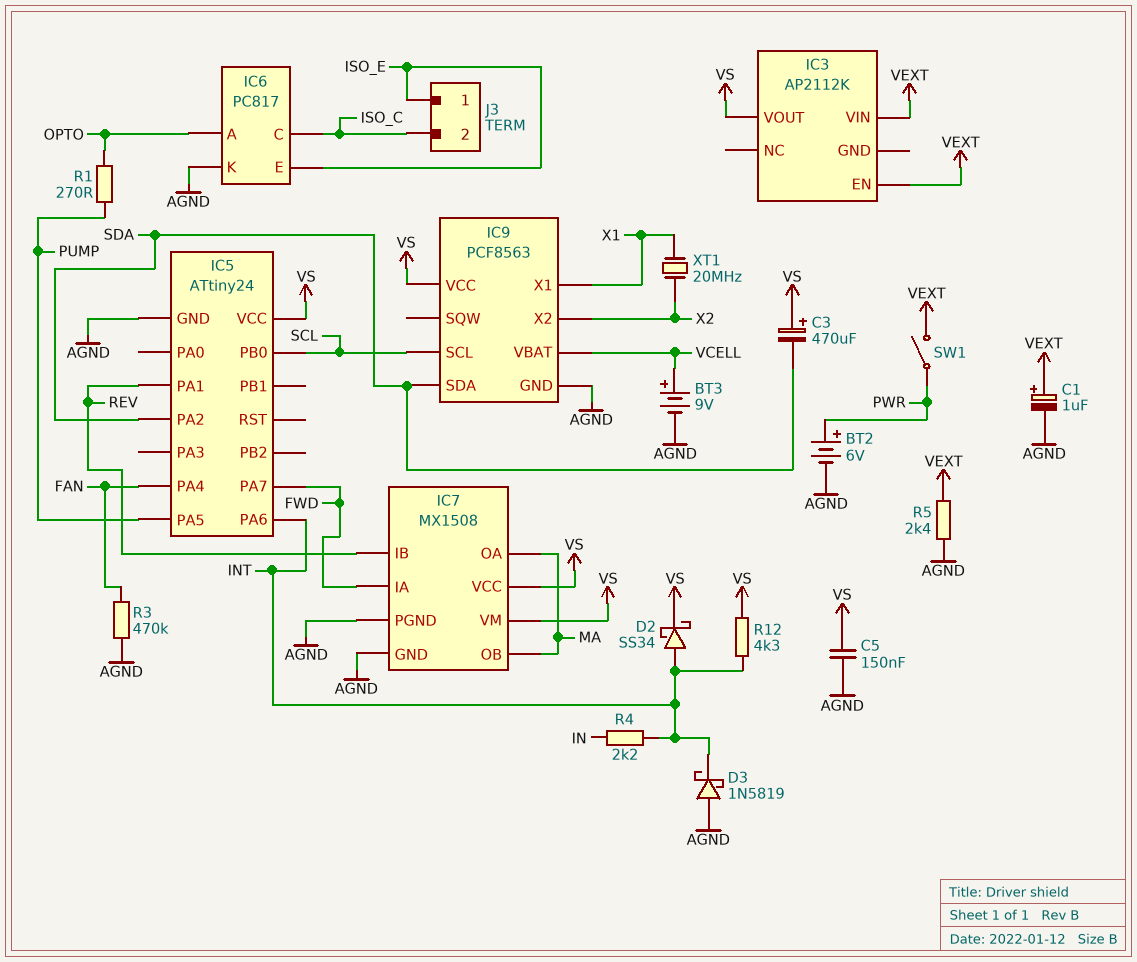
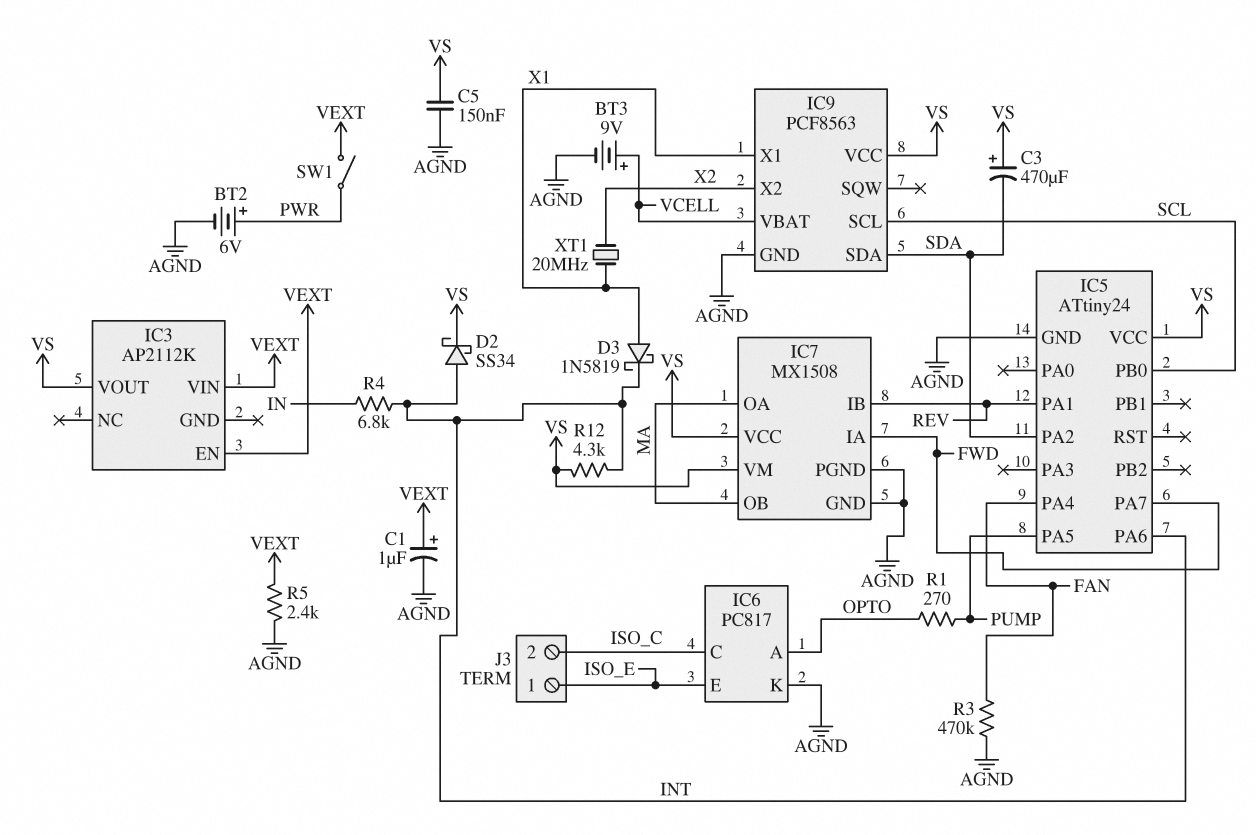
D3: schottky 1N5819 (A AGND, K INT) -> schottky 1N5819 (A X1, K INT)
R4: 2.2k (IN, INT) -> 6.8k (IN, INT)

